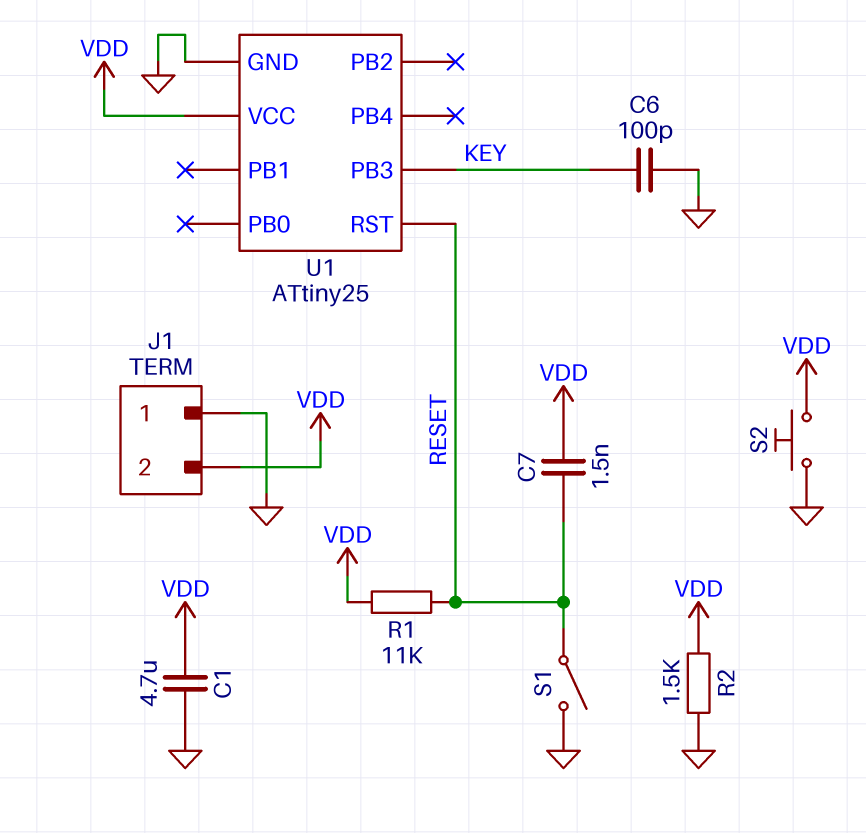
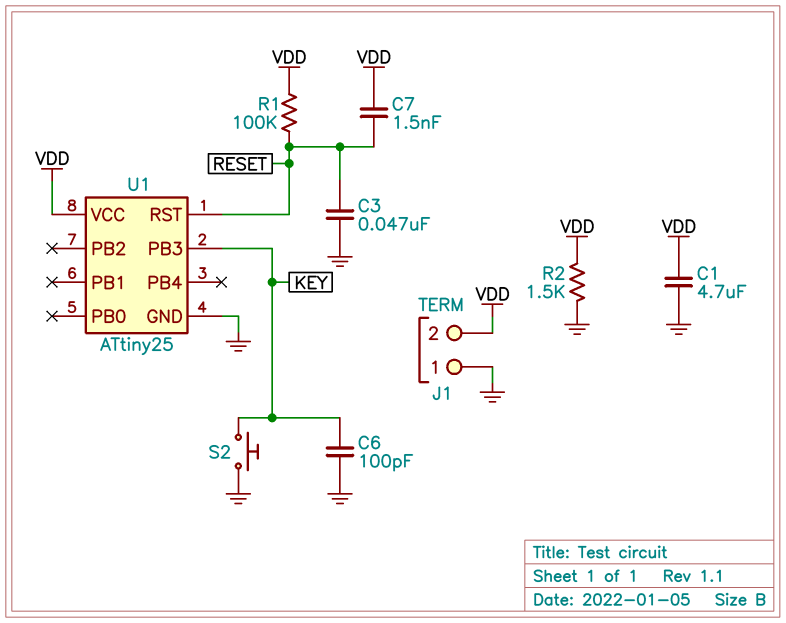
C3: none -> 47nF (GND, RESET)
R1: 11k (RESET, VDD) -> 100k (RESET, VDD)
S1: switch (GND, RESET) -> none
S2: button (GND, VDD) -> button (GND, KEY)

